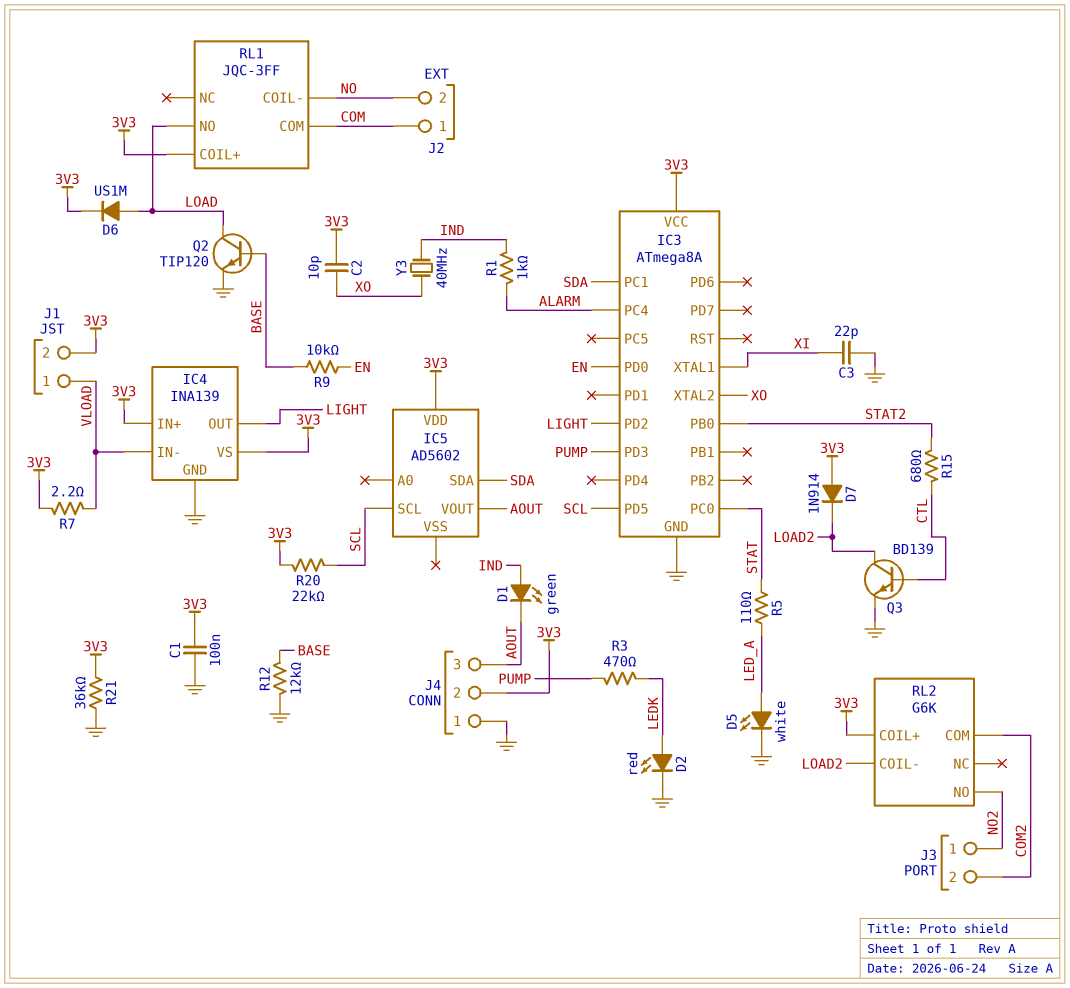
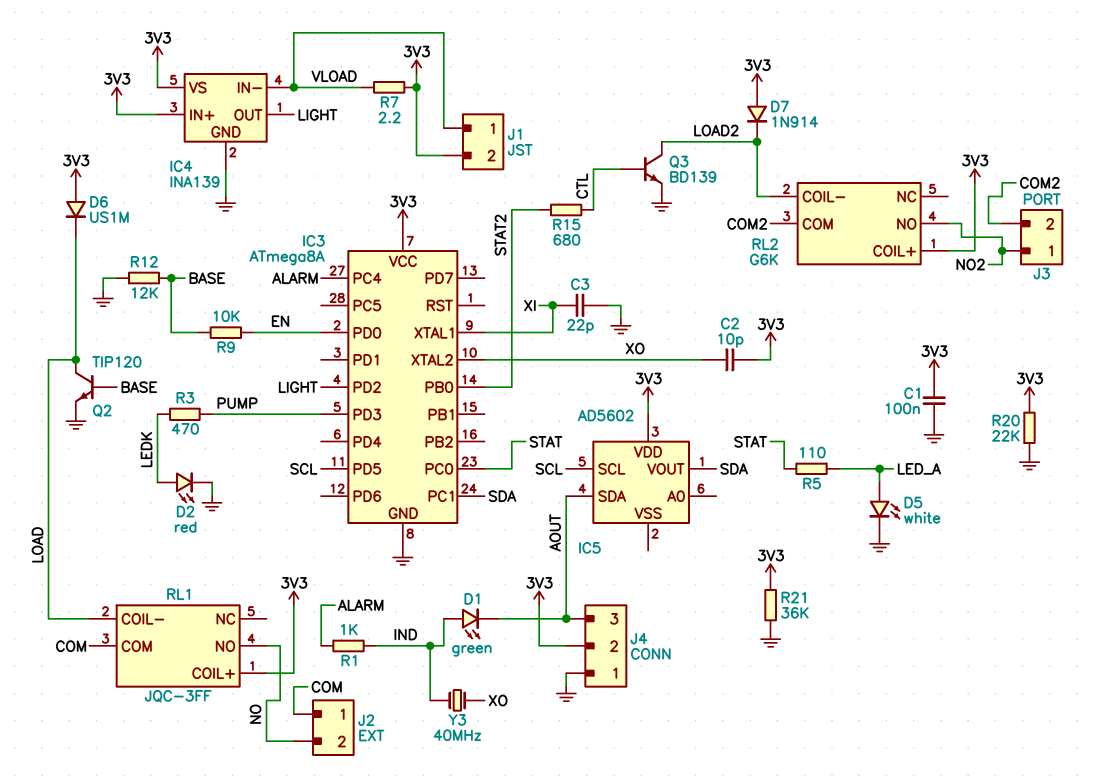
D6: diode US1M (A LOAD, K 3V3) -> diode US1M (A 3V3, K LOAD)
IC5 pin SDA: SDA -> AOUT
IC5 pin VOUT: AOUT -> SDA
R20: 22k (3V3, SCL) -> 22k (3V3, GND)
RL1 pin COIL-: NO -> LOAD
RL1 pin NO: LOAD -> NO

